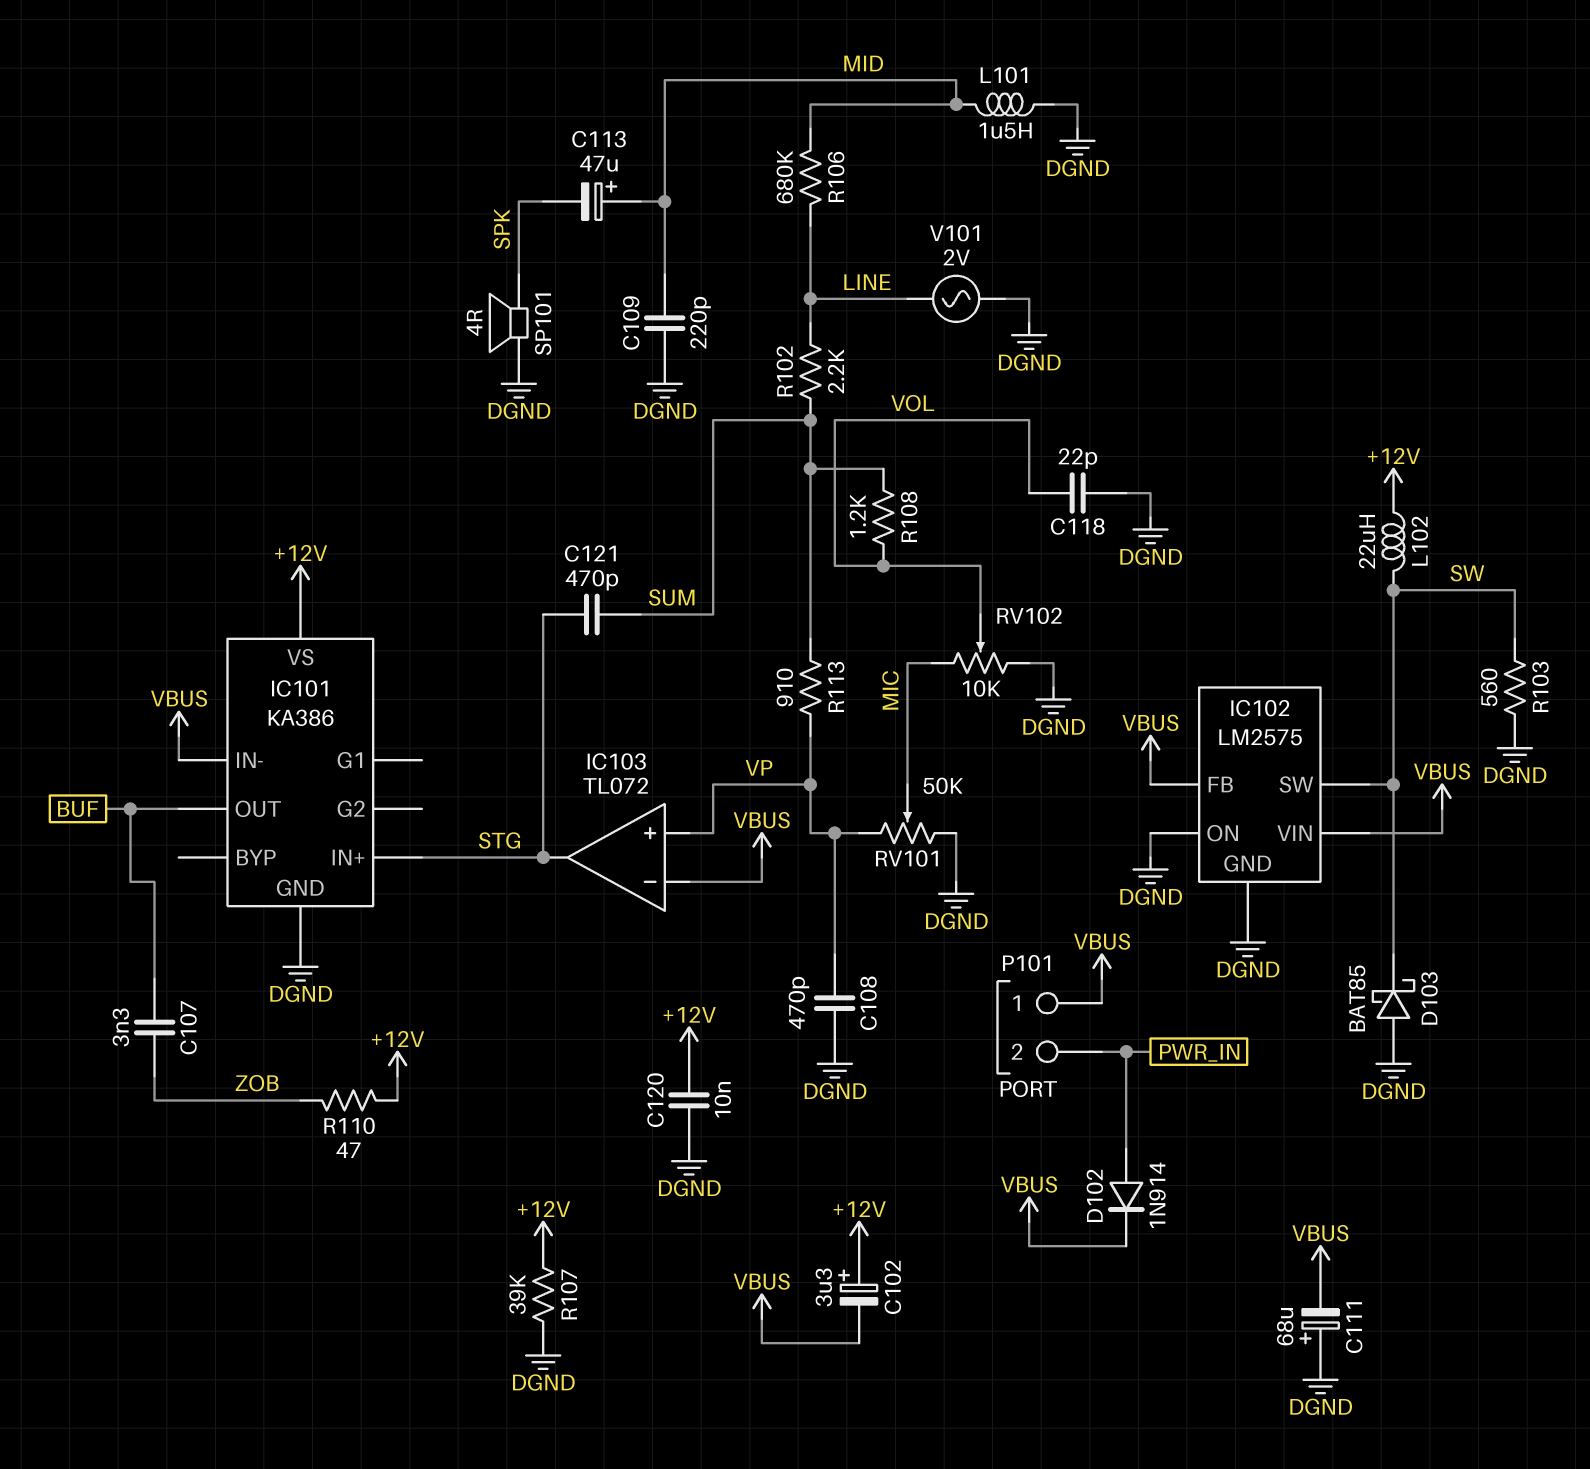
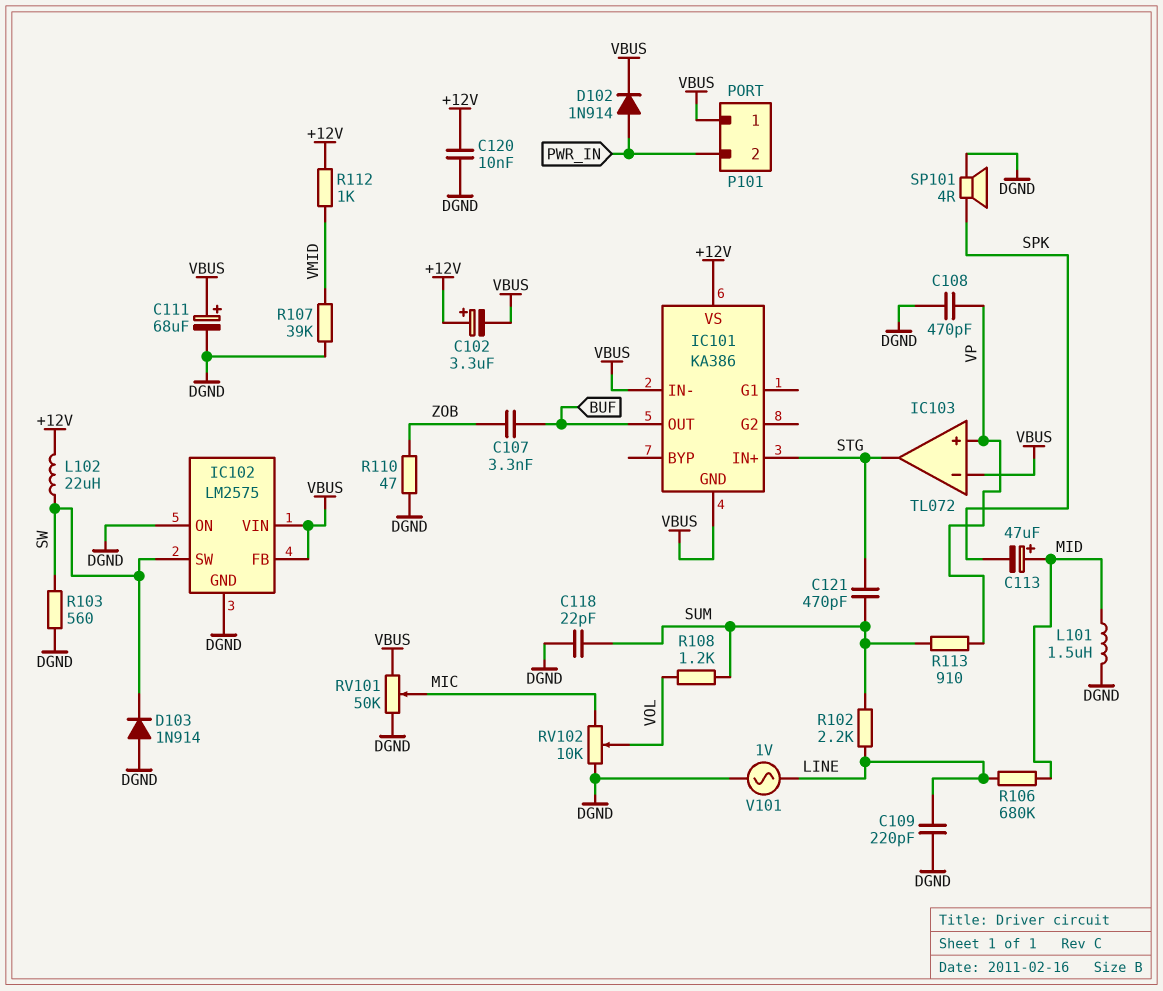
C109: 220pF (DGND, MID) -> 220pF (DGND, LINE)
C111: 68uF (plus DGND, minus VBUS) -> 68uF (plus VBUS, minus DGND)
C118: 22pF (DGND, VOL) -> 22pF (DGND, SUM)
D103: schottky BAT85 (A DGND, K SW) -> diode 1N914 (A DGND, K SW)
IC101 pin GND: DGND -> VBUS
R107: 39k (+12V, DGND) -> 39k (DGND, VMID)
R110: 47 (+12V, ZOB) -> 47 (DGND, ZOB)
R112: none -> 1k (+12V, VMID)
RV101: 50k (DGND, VP, wiper MIC) -> 50k (DGND, VBUS, wiper MIC)
V101: AC 2V (DGND, LINE) -> AC 1V (DGND, LINE)

